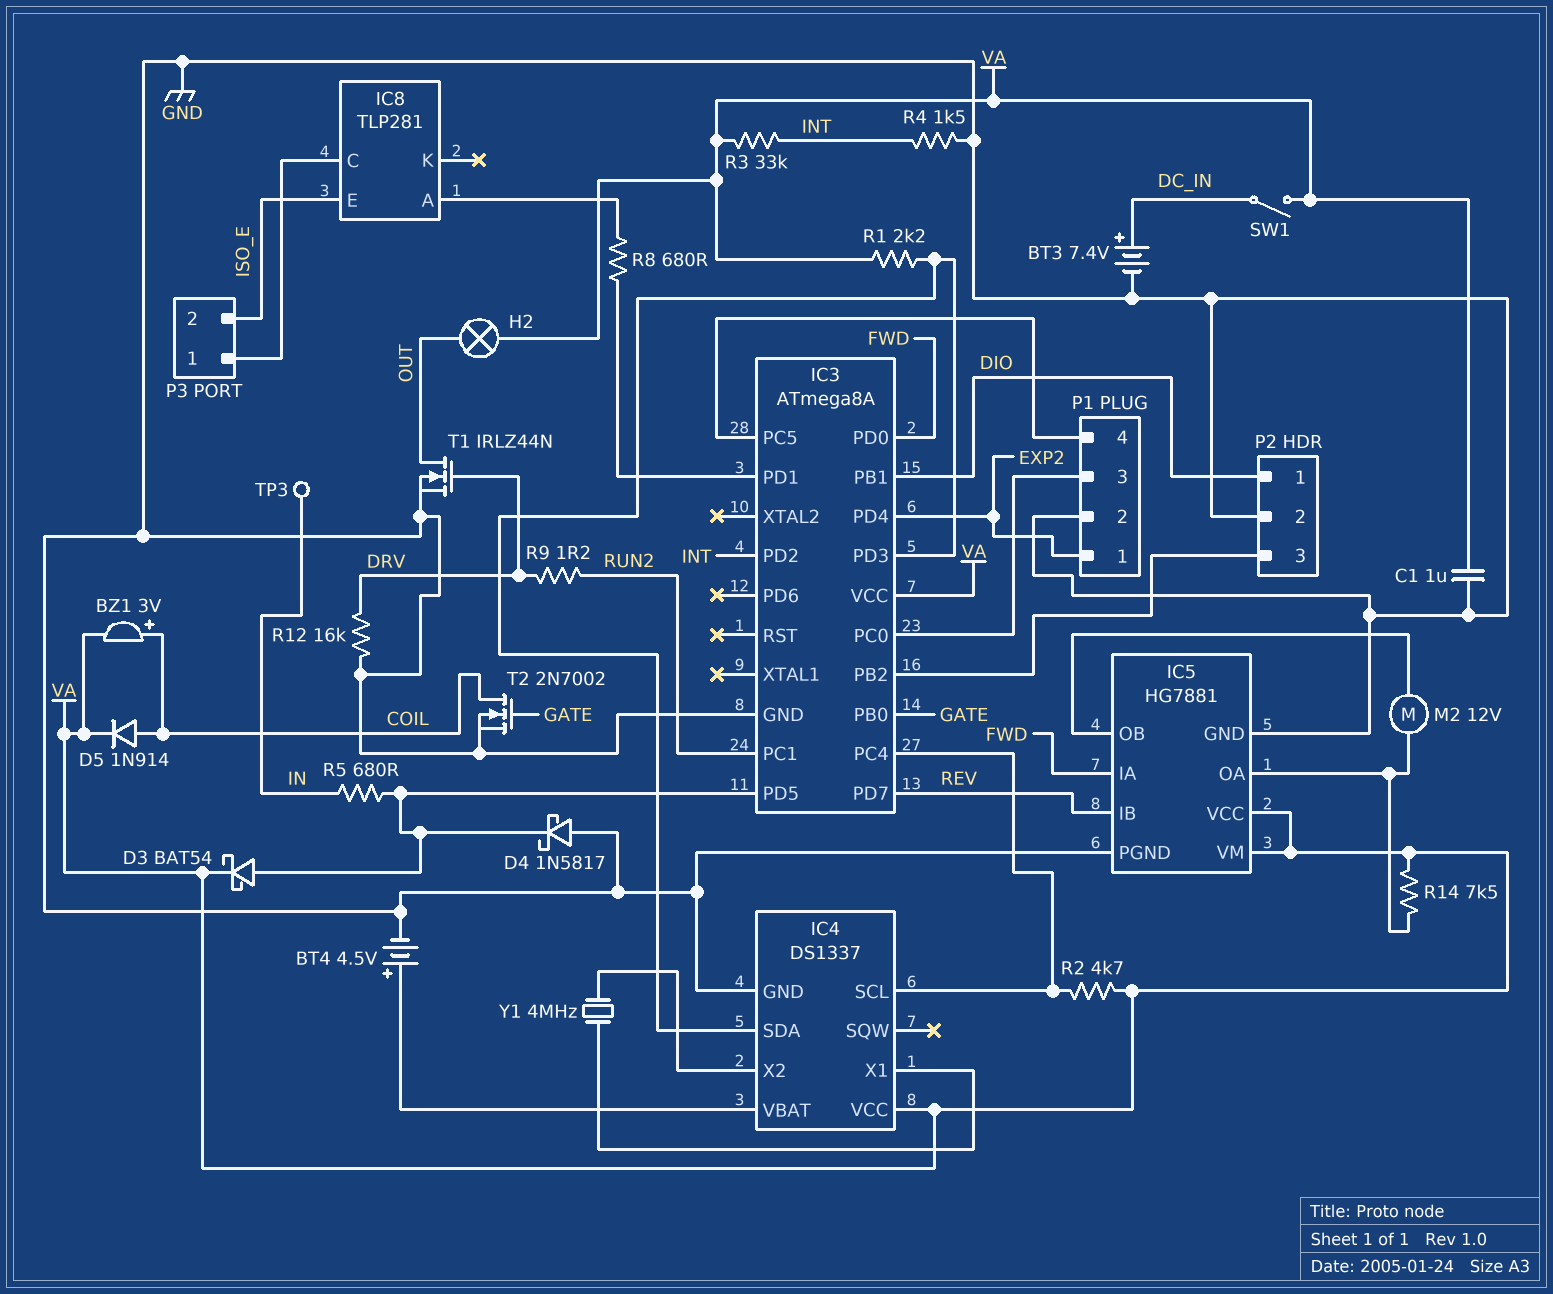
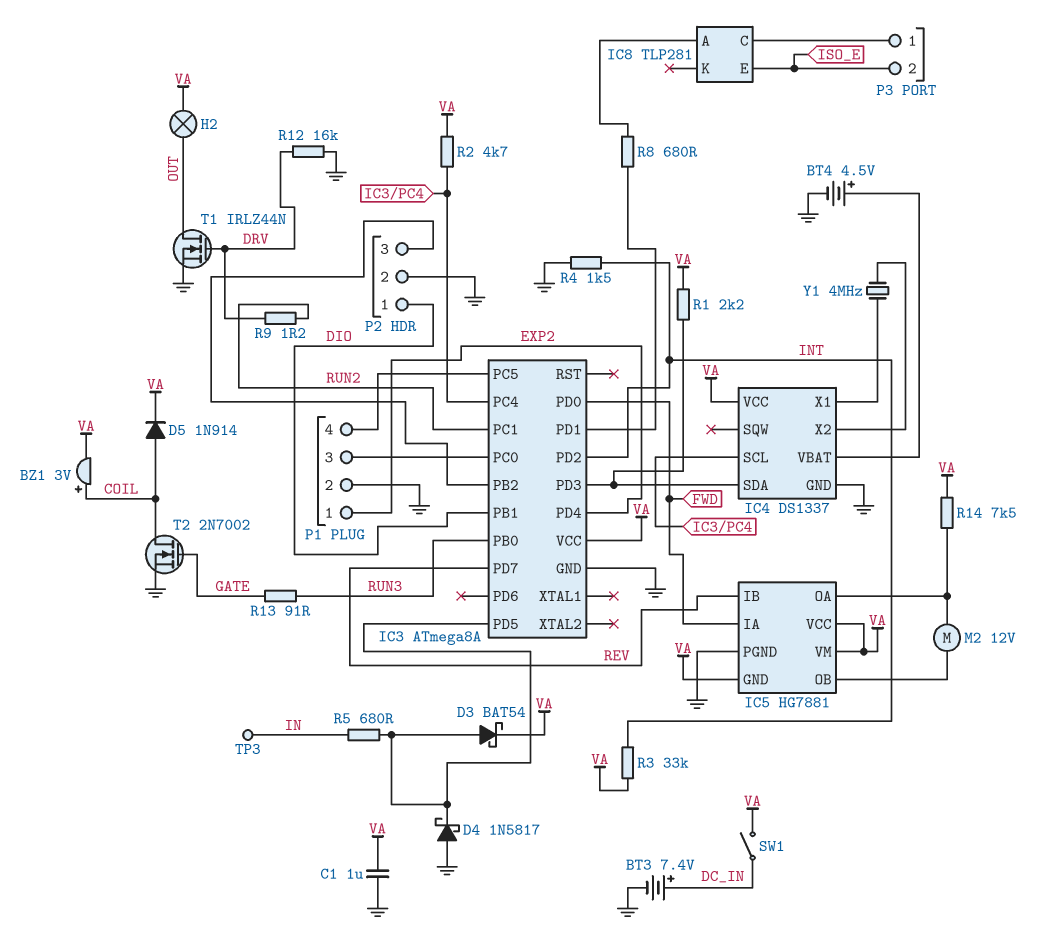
IC3 pin PB0: GATE -> RUN3
IC5 pin GND: GND -> VA
R13: none -> 91 (GATE, RUN3)

